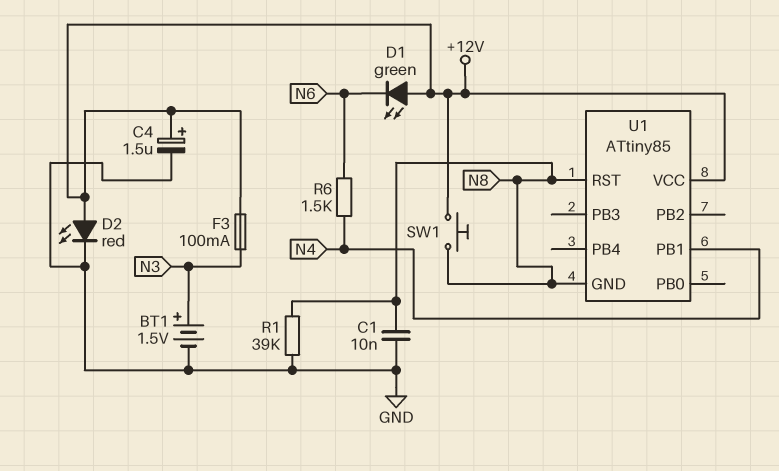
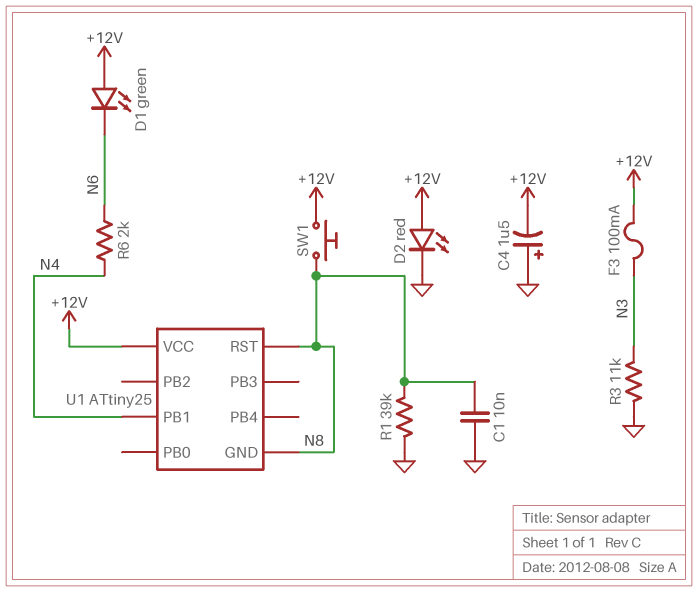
BT1: 1.5V (plus N3, minus GND) -> none
C4: 1.5uF (plus +12V, minus GND) -> 1.5uF (plus GND, minus +12V)
R3: none -> 11k (GND, N3)
R6: 1.5k (N4, N6) -> 2k (N4, N6)
U1: ATtiny85 -> ATtiny25

